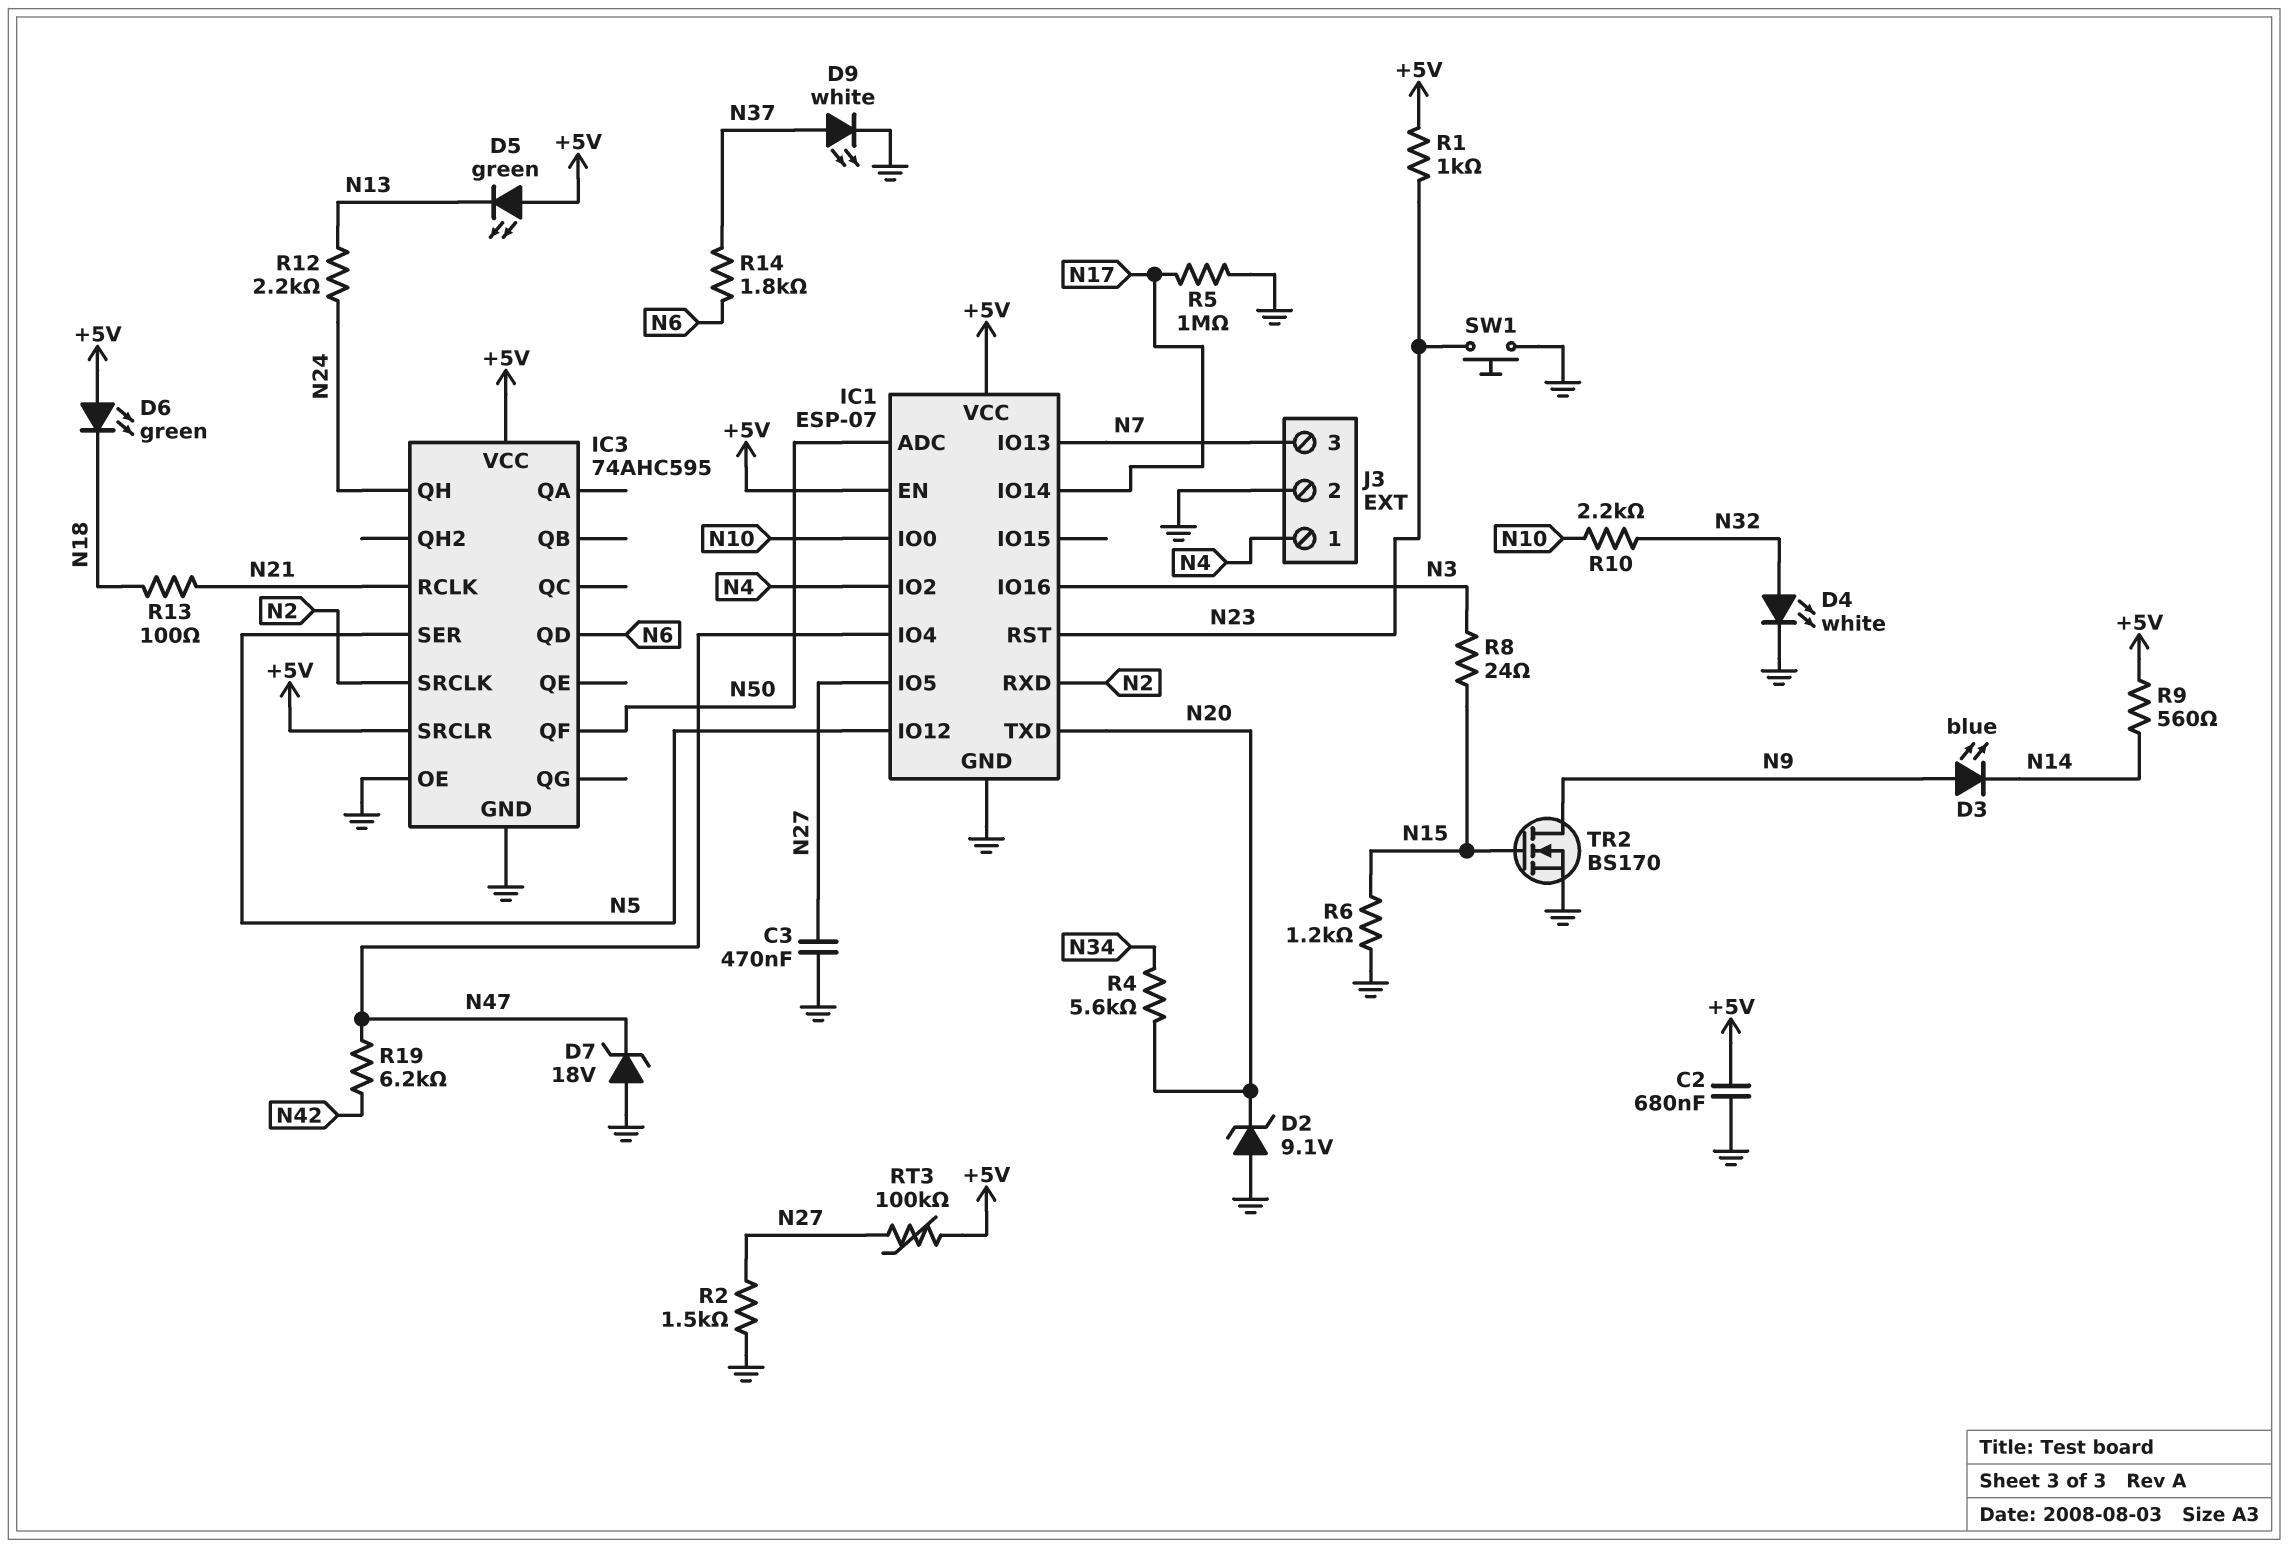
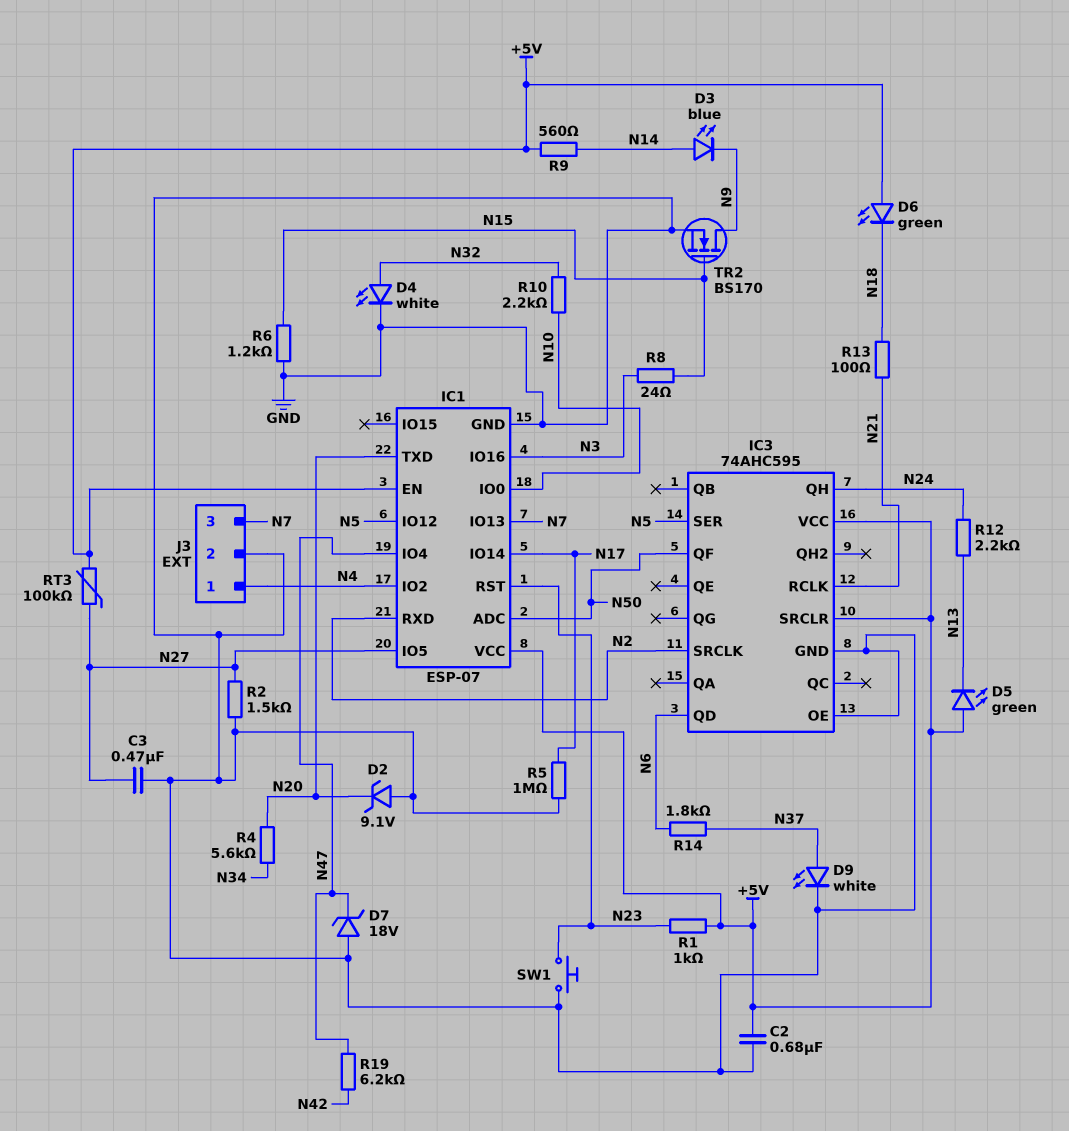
D3: LED blue (A N9, K N14) -> LED blue (A N14, K N9)

